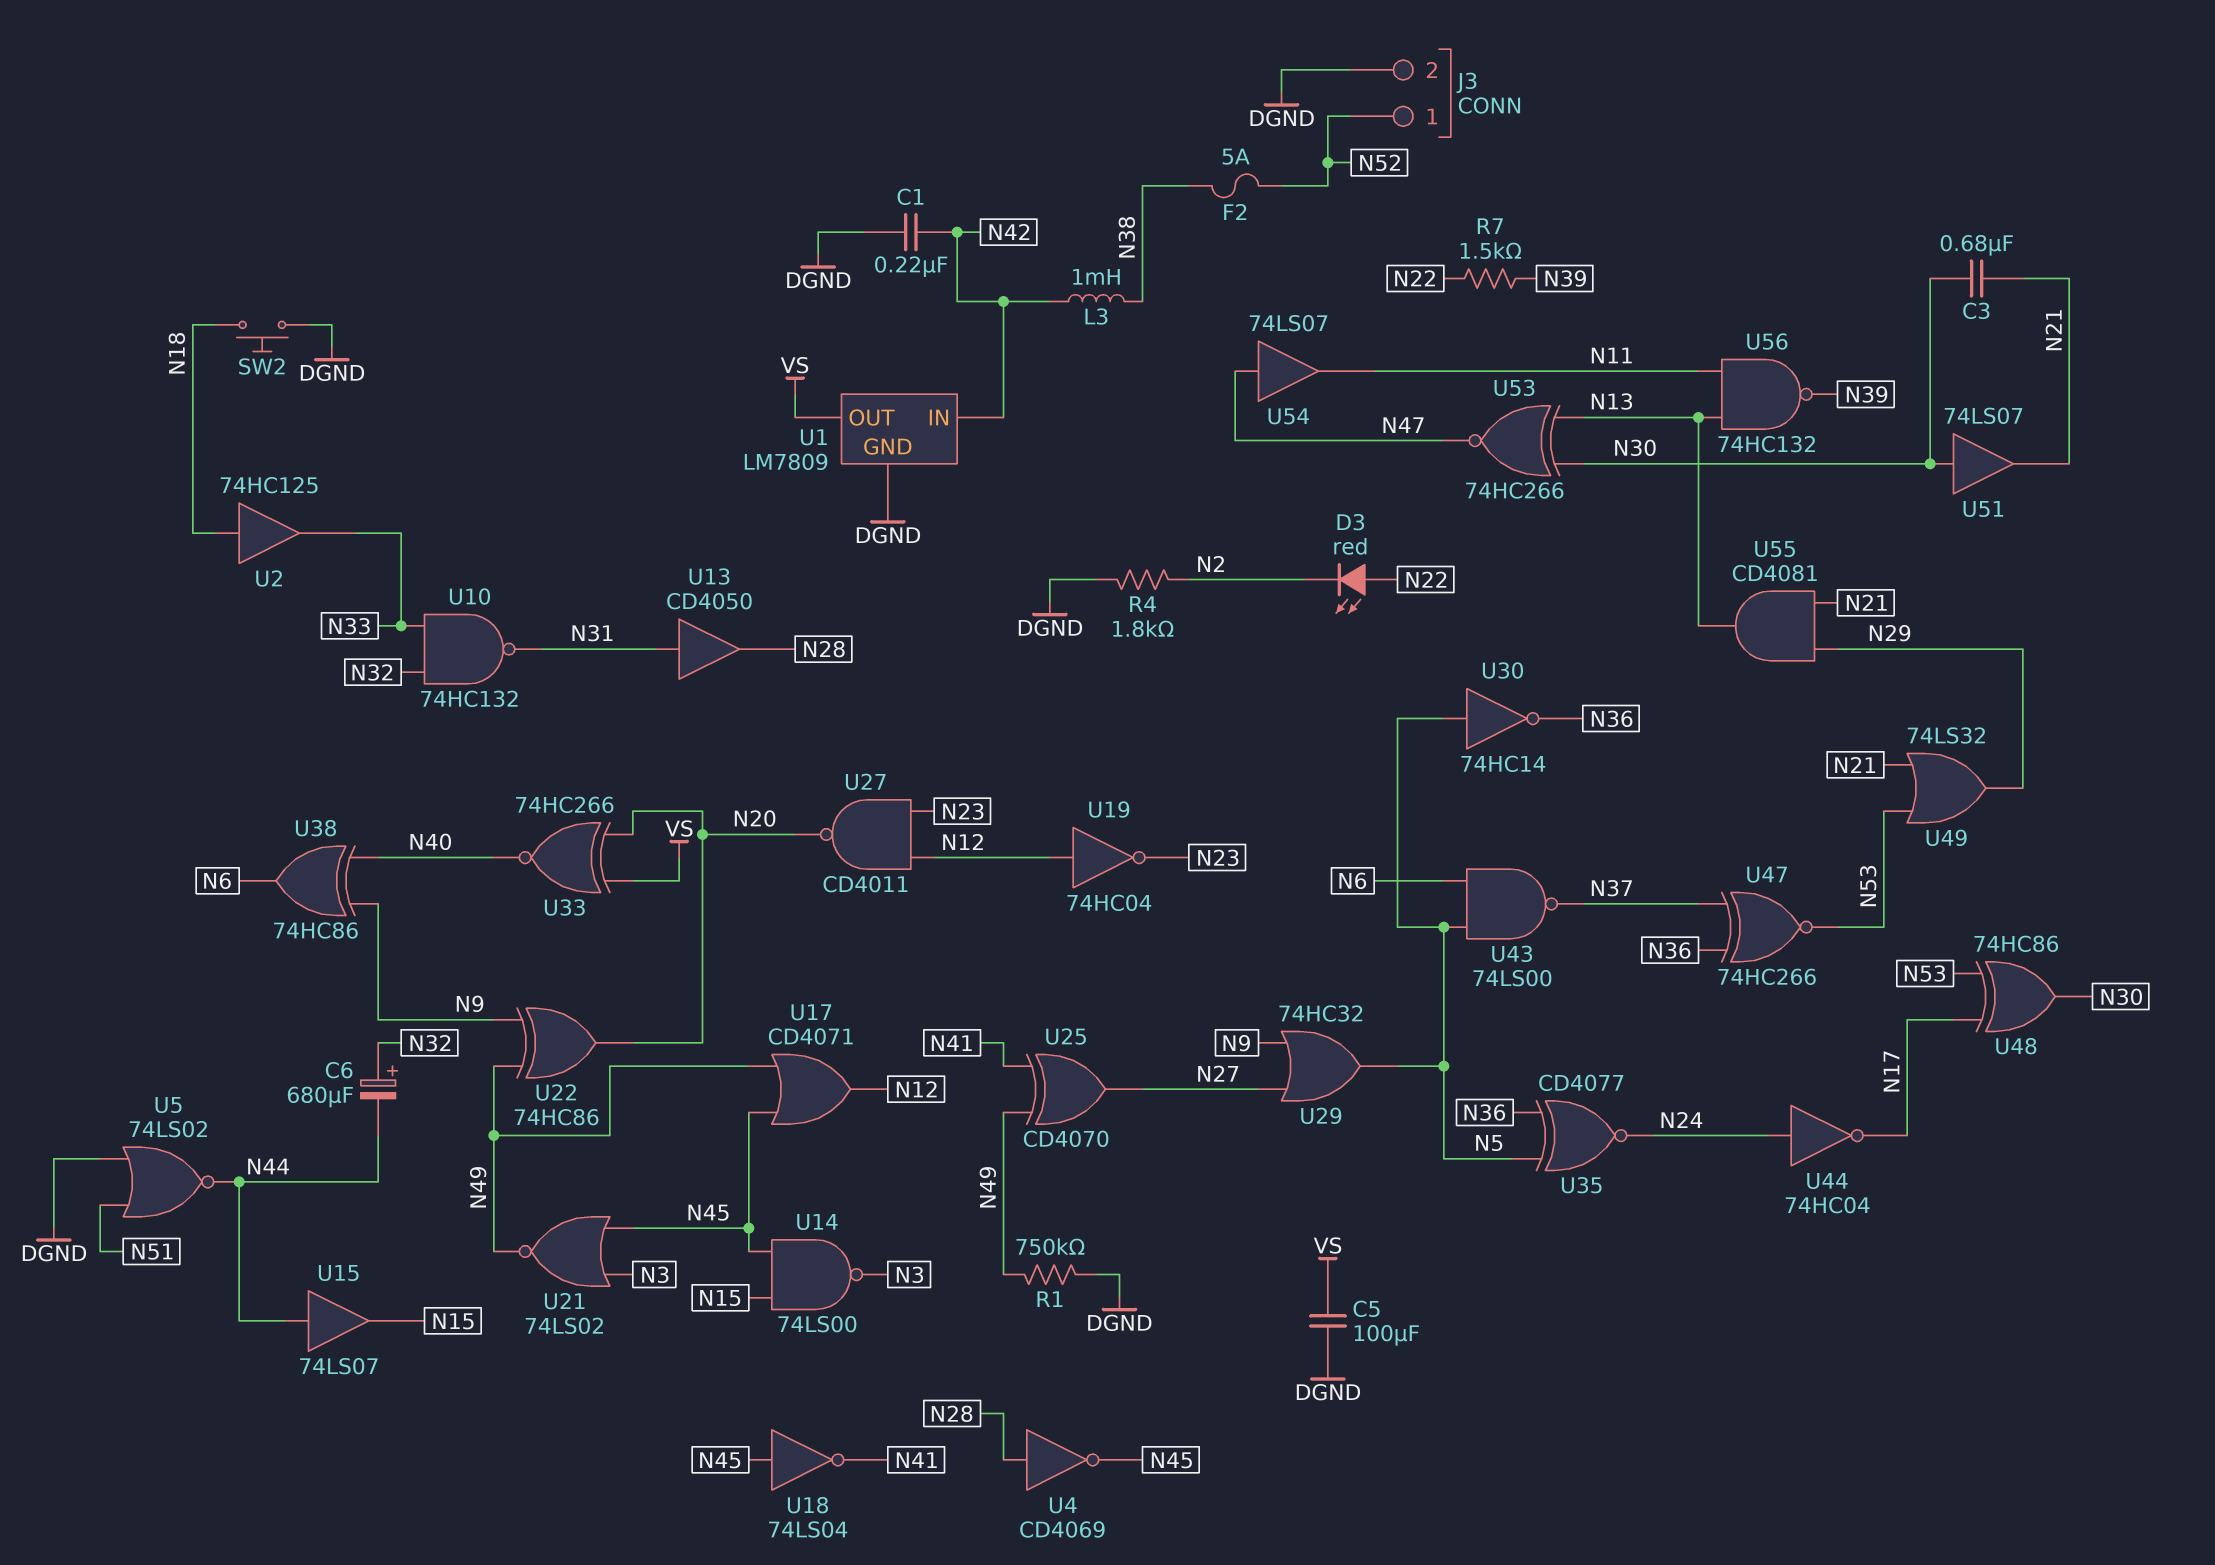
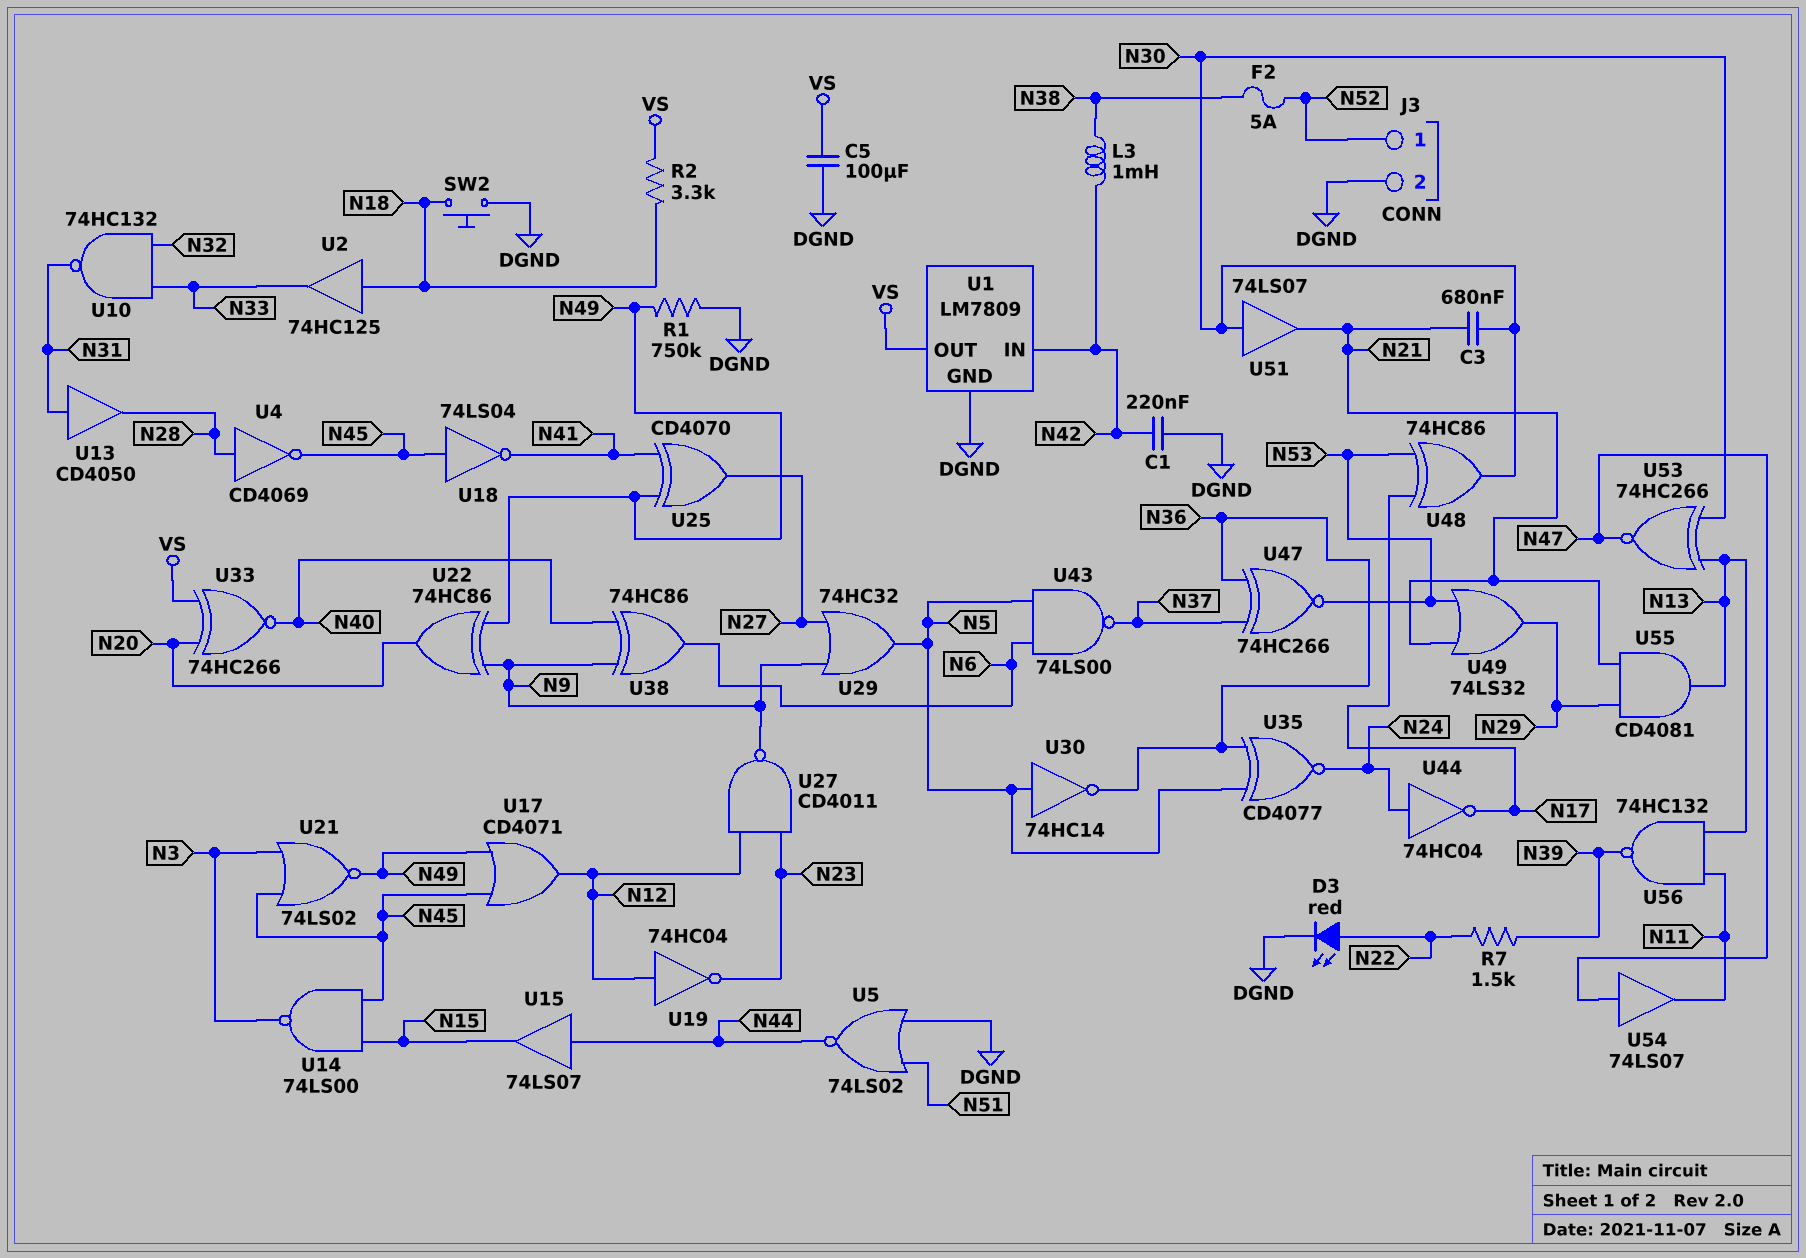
C6: 680uF (plus N32, minus N44) -> none
D3: LED red (A N22, K N2) -> LED red (A N22, K DGND)
R2: none -> 3.3k (N18, VS)
R4: 1.8k (DGND, N2) -> none
U27: NAND CD4011 (in N12, in N23, out N20) -> NAND CD4011 (in N12, in N23, out N9)

